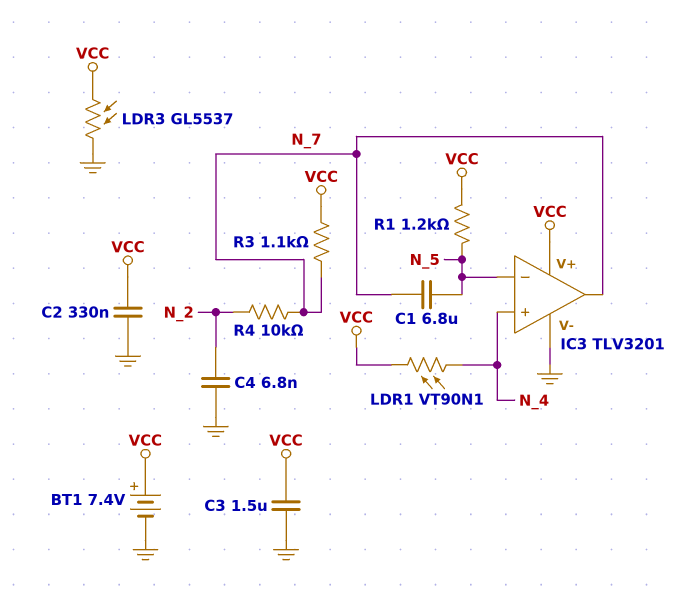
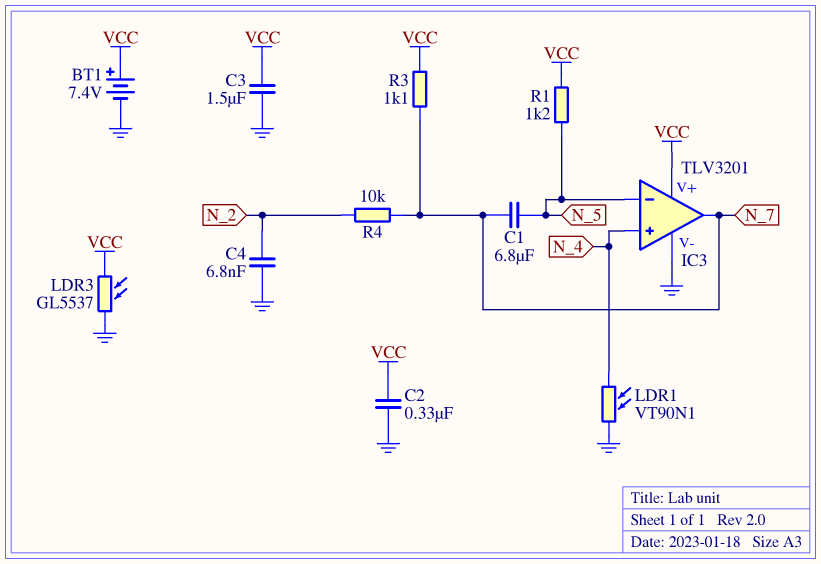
LDR1: VT90N1 (N_4, VCC) -> VT90N1 (GND, N_4)

